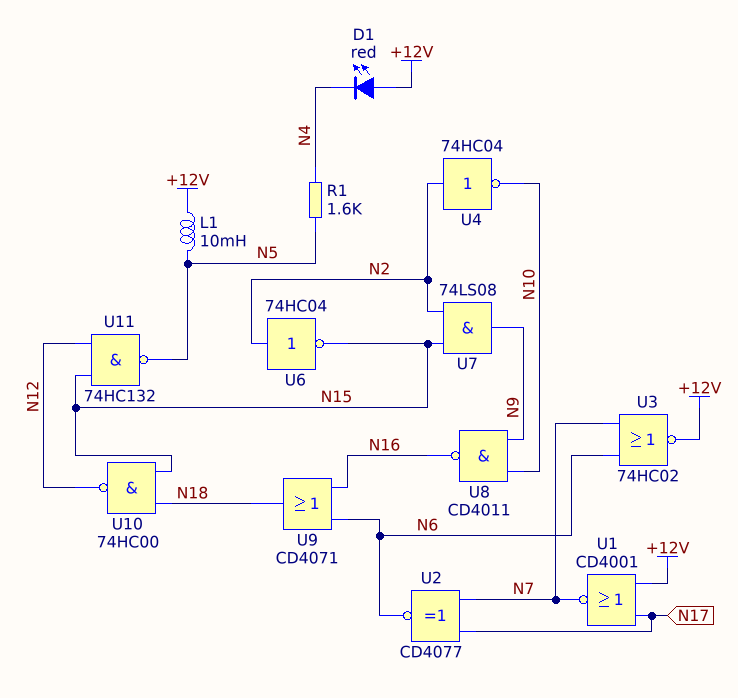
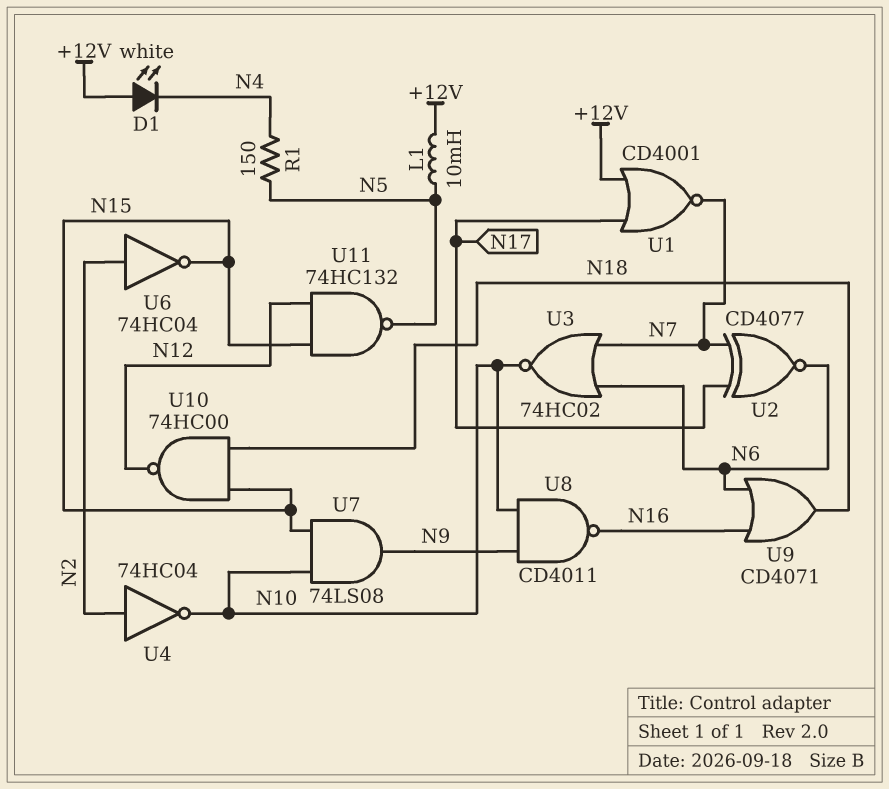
D1: LED red (A +12V, K N4) -> LED white (A +12V, K N4)
R1: 1.6k (N4, N5) -> 150 (N4, N5)
U3: NOR 74HC02 (in N6, in N7, out +12V) -> NOR 74HC02 (in N6, in N7, out N10)
U7: AND 74LS08 (in N2, in N15, out N9) -> AND 74LS08 (in N10, in N15, out N9)

